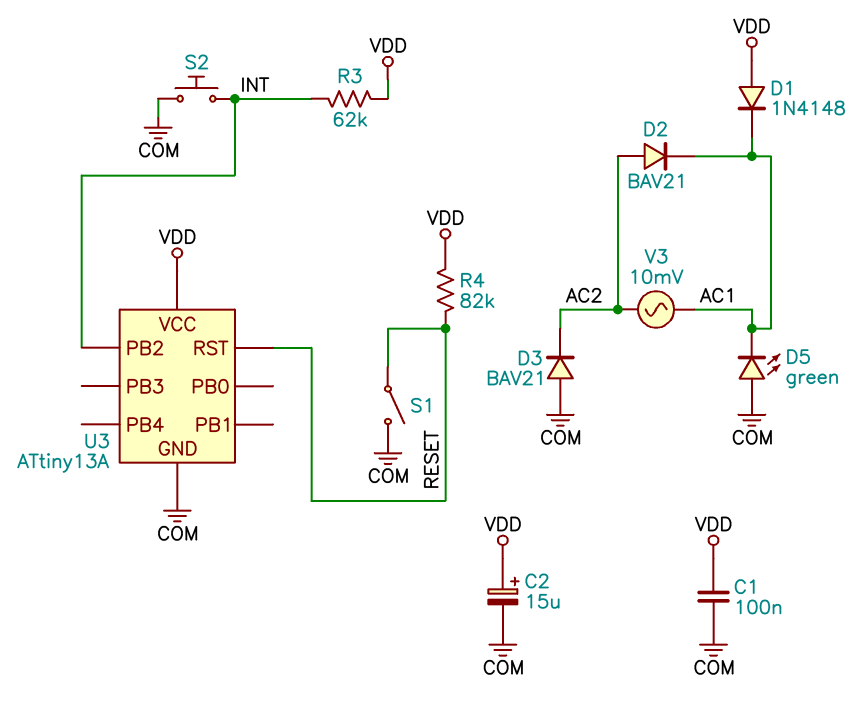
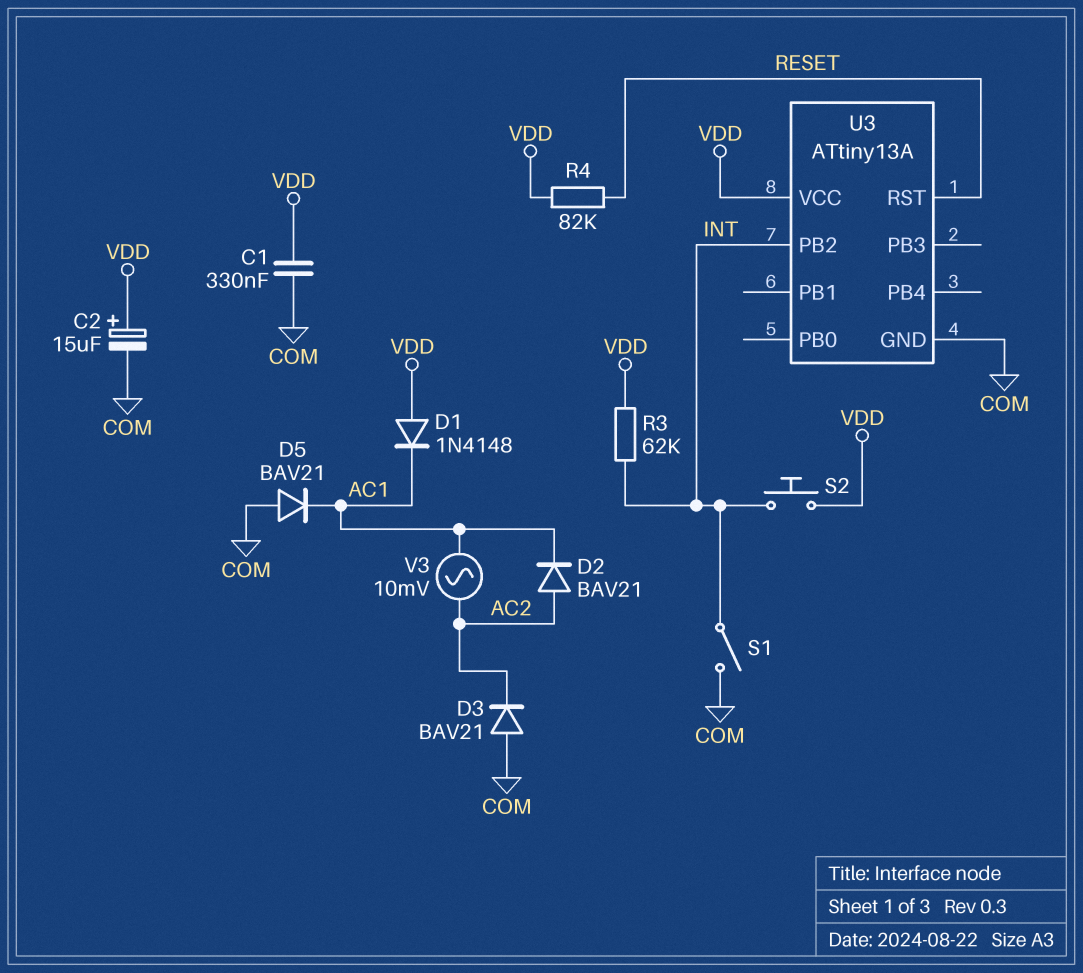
C1: 100nF (COM, VDD) -> 330nF (COM, VDD)
D5: LED green (A COM, K AC1) -> diode BAV21 (A COM, K AC1)
S1: switch (COM, RESET) -> switch (COM, INT)
S2: button (COM, INT) -> button (INT, VDD)

